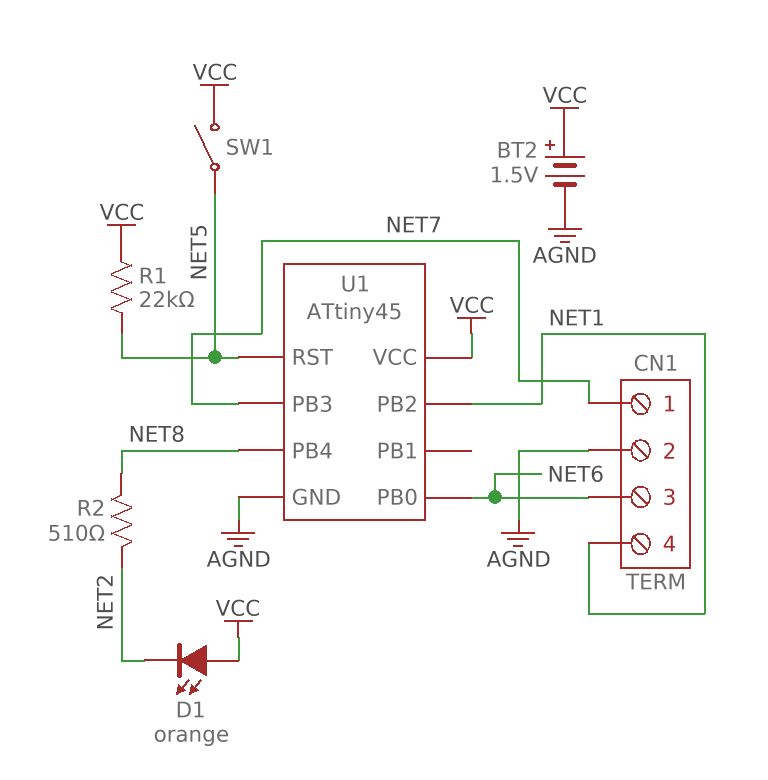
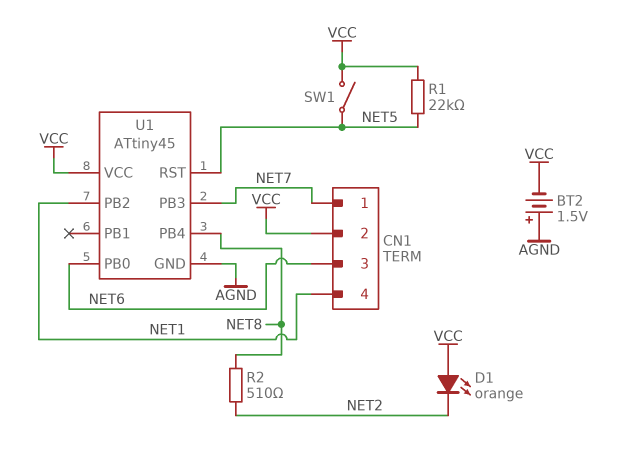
BT2: 1.5V (plus VCC, minus AGND) -> 1.5V (plus AGND, minus VCC)
CN1 pin 2: AGND -> VCC

